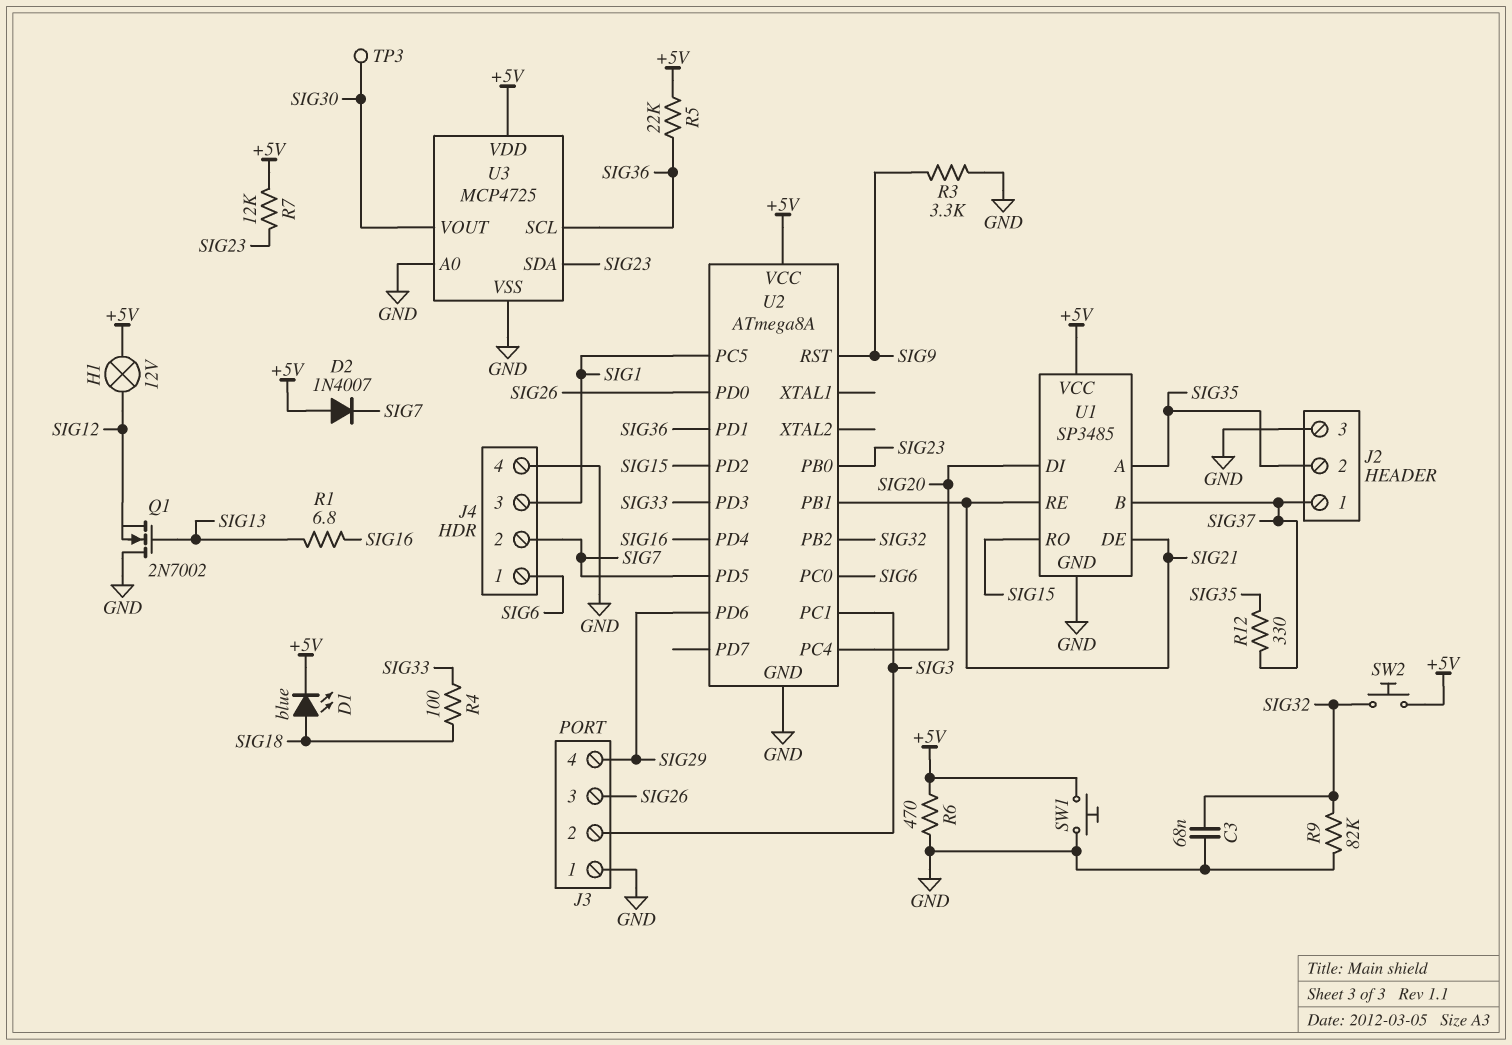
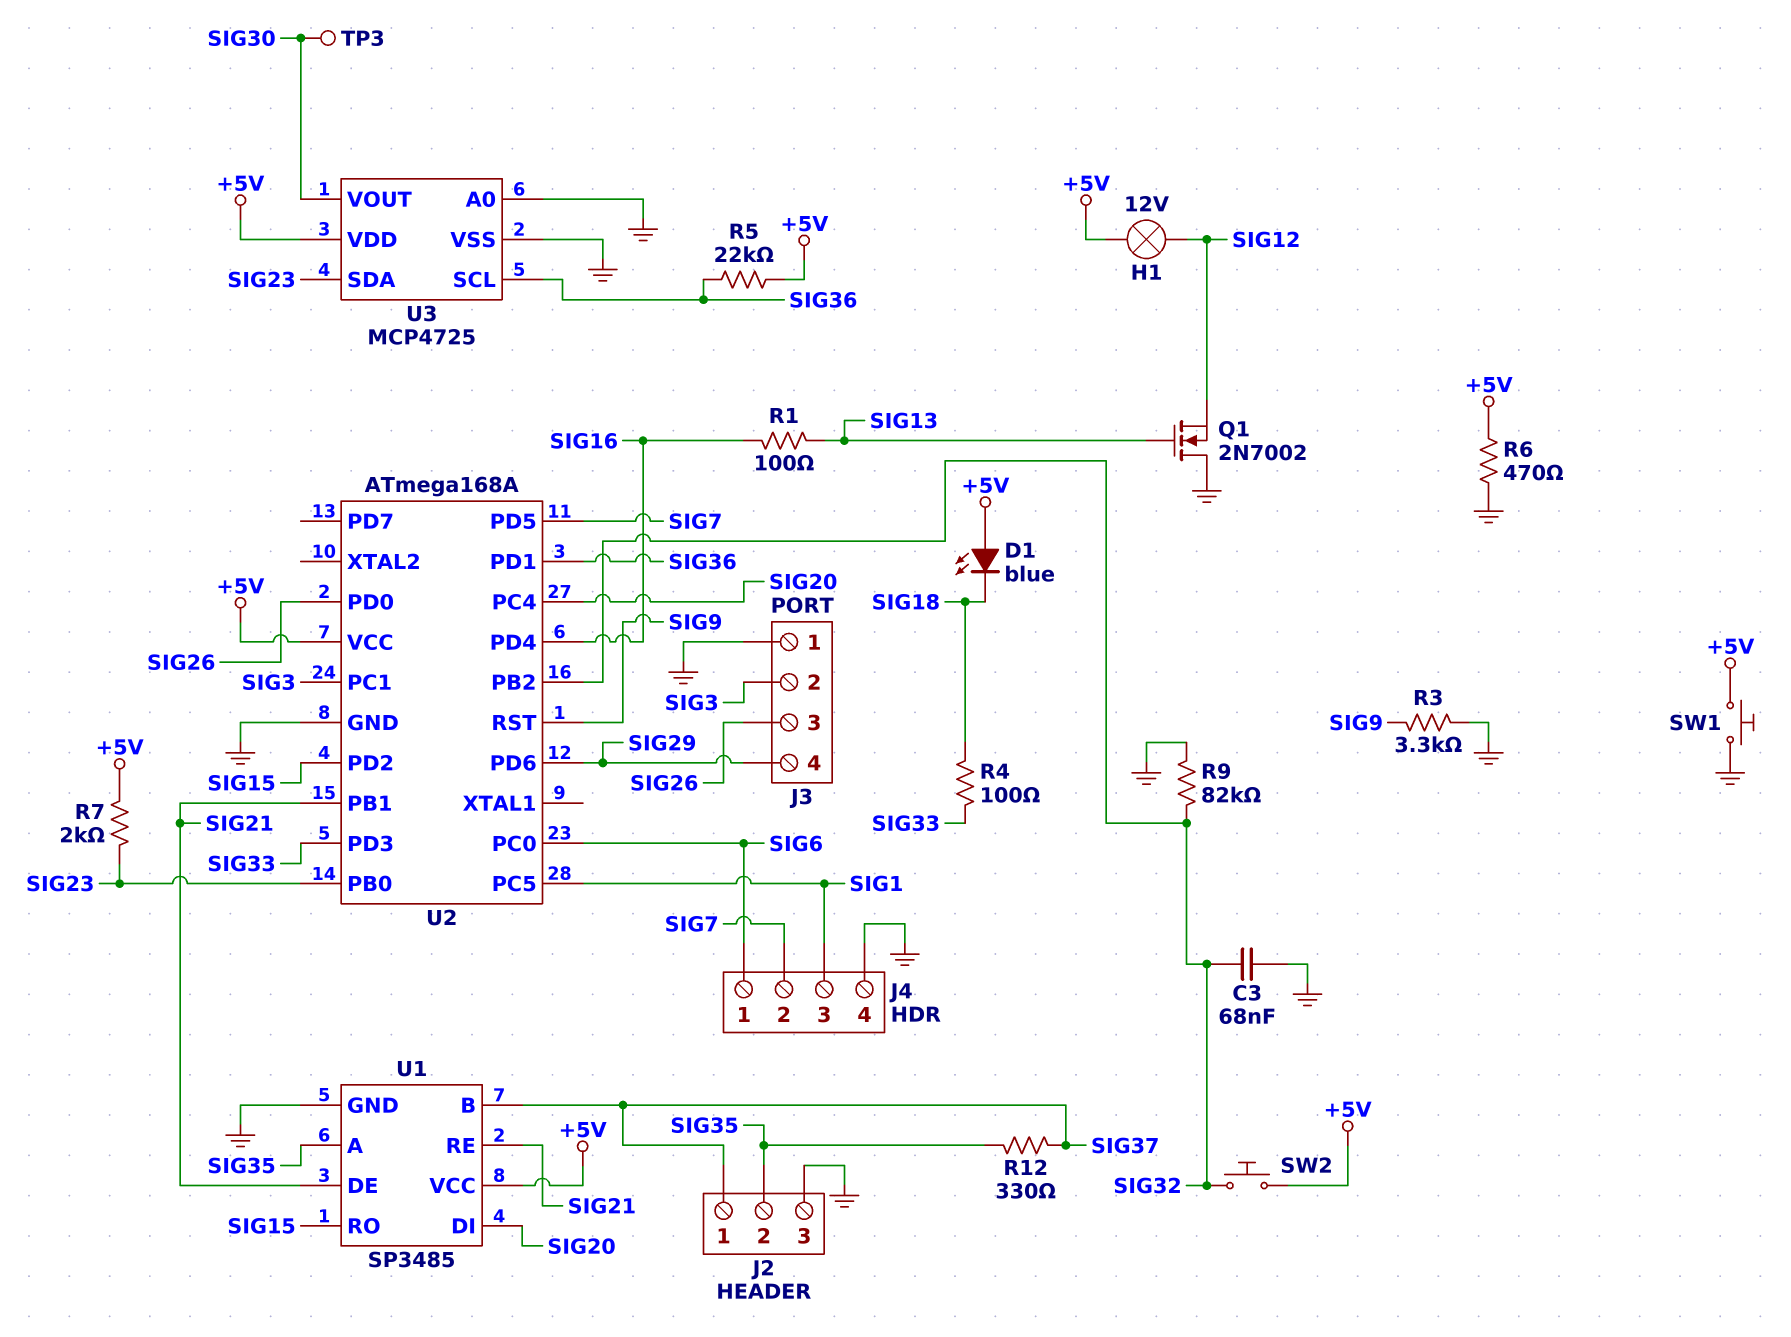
D1: LED blue (A SIG18, K +5V) -> LED blue (A +5V, K SIG18)
D2: diode 1N4007 (A +5V, K SIG7) -> none
R1: 6.8 (SIG13, SIG16) -> 100 (SIG13, SIG16)
R7: 12k (+5V, SIG23) -> 2k (+5V, SIG23)
U2: ATmega8A -> ATmega168A

